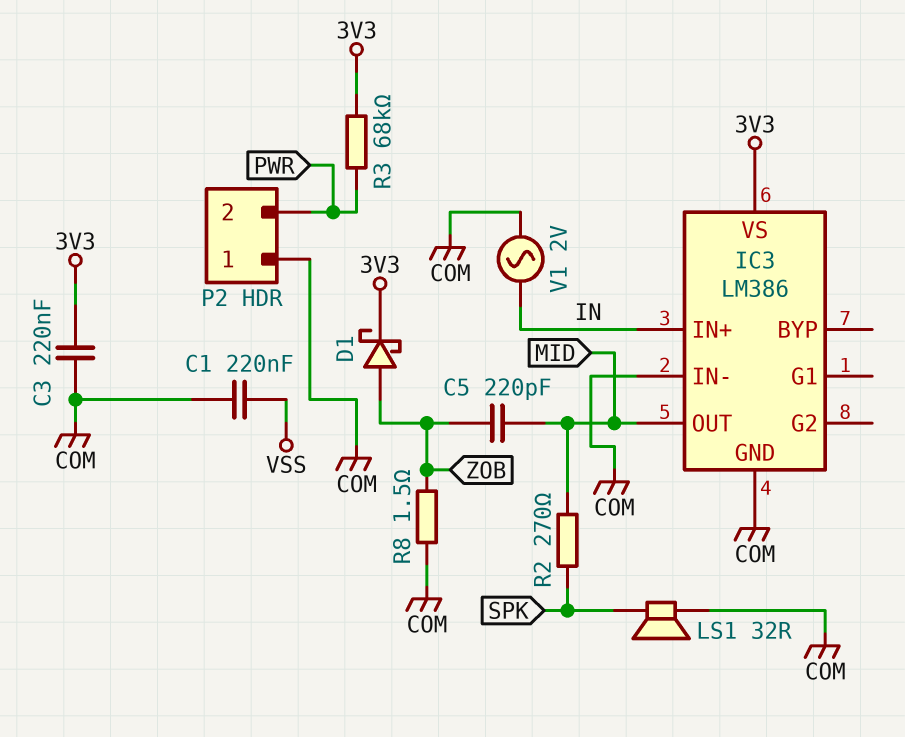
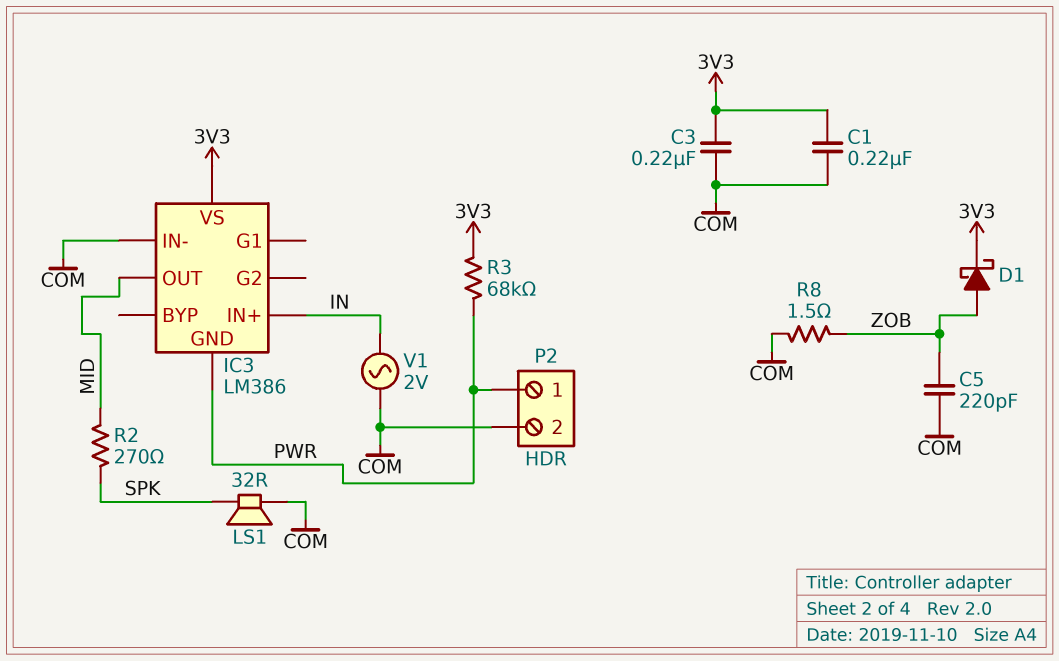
C1: 220nF (COM, VSS) -> 220nF (3V3, COM)
C5: 220pF (MID, ZOB) -> 220pF (COM, ZOB)
IC3 pin GND: COM -> PWR
P2 pin 1: COM -> PWR
P2 pin 2: PWR -> COM

